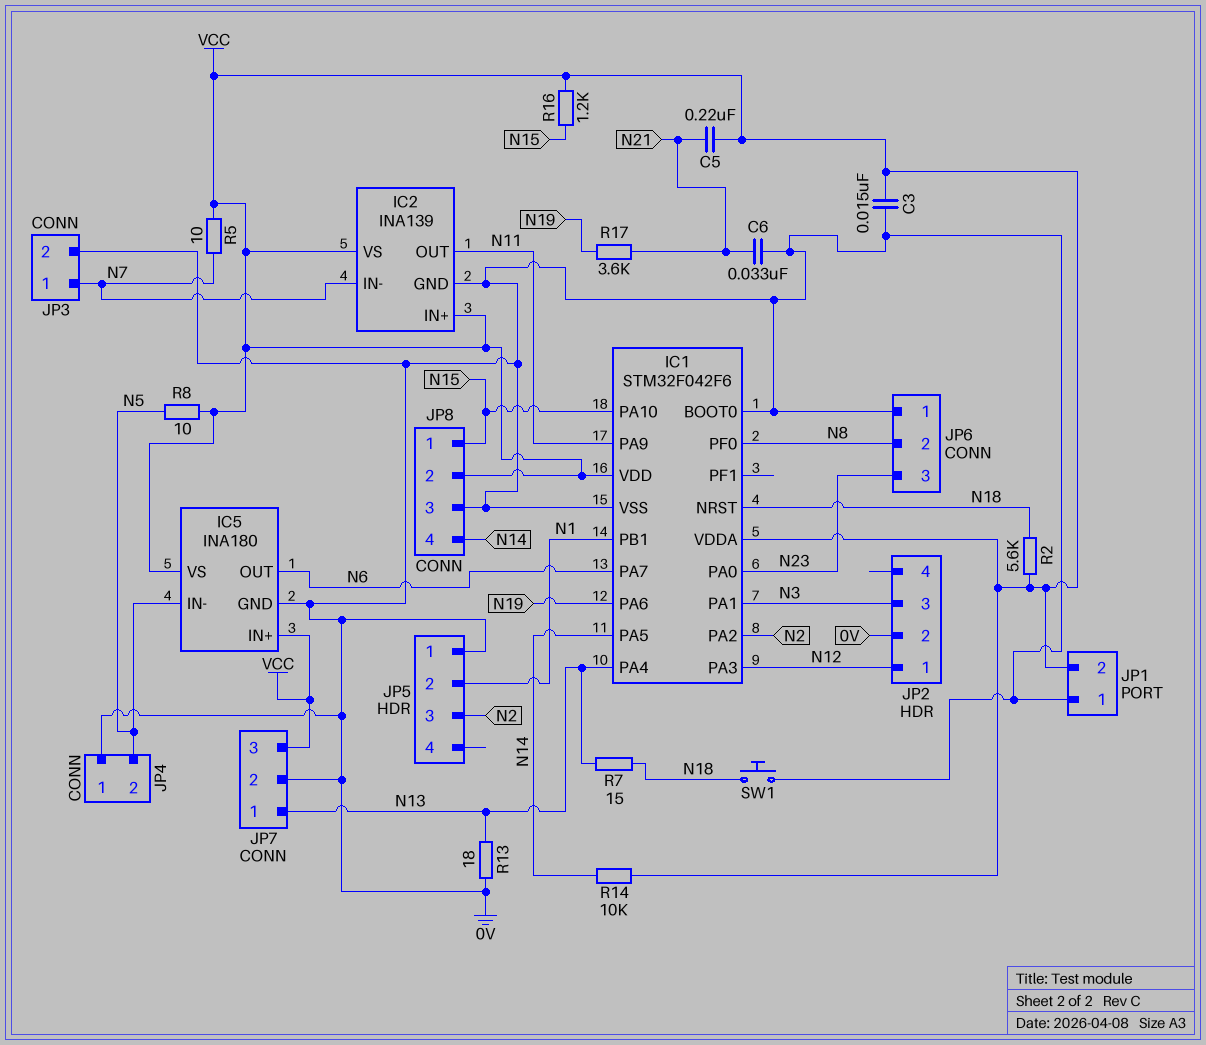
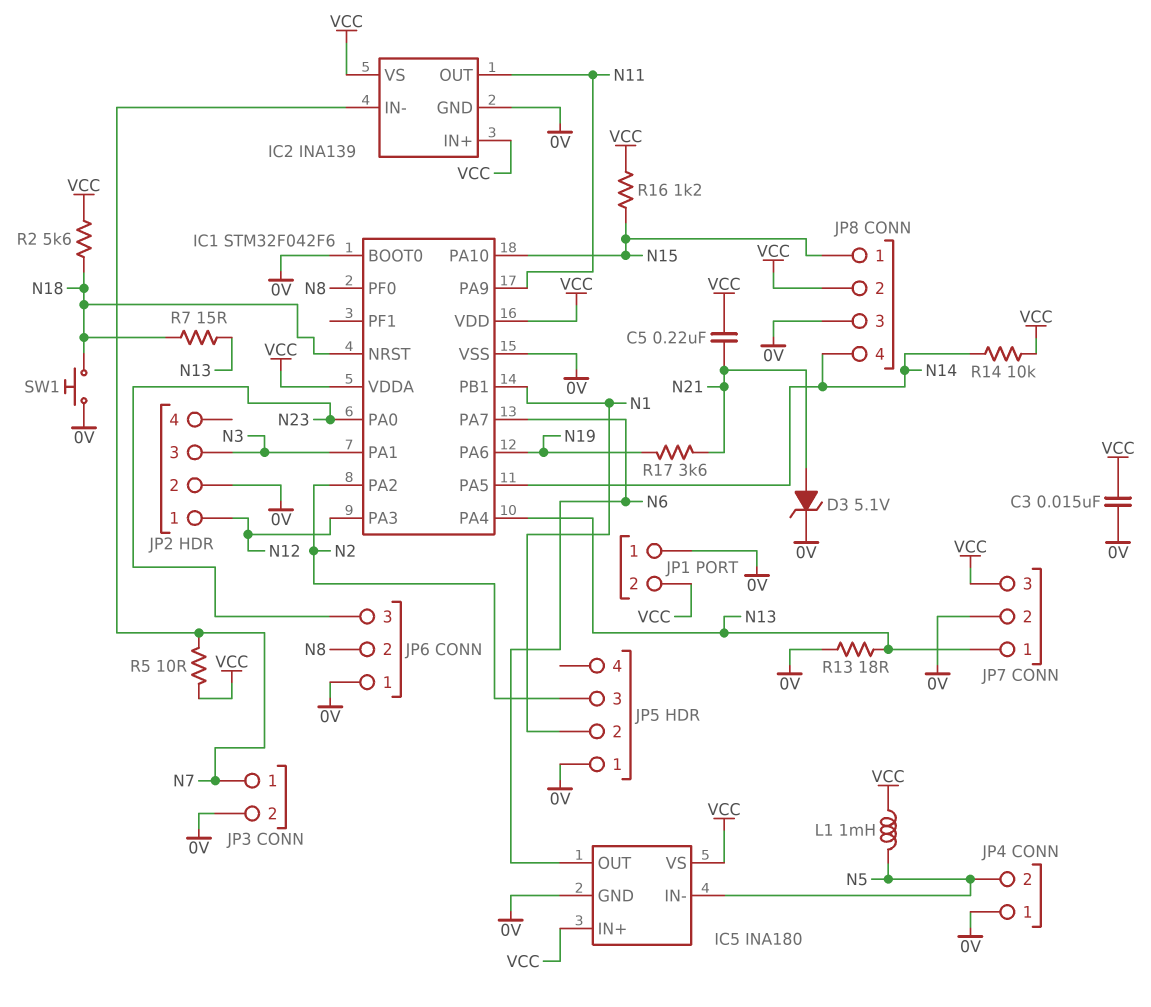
C6: 33nF (0V, N21) -> none
D3: none -> zener 5.1V (A N21, K 0V)
L1: none -> 1mH (N5, VCC)
R8: 10 (N5, VCC) -> none

